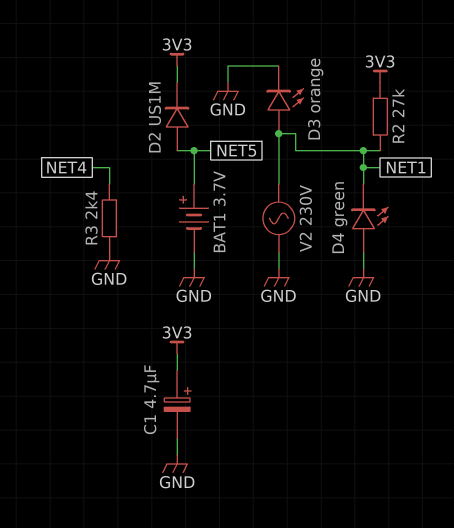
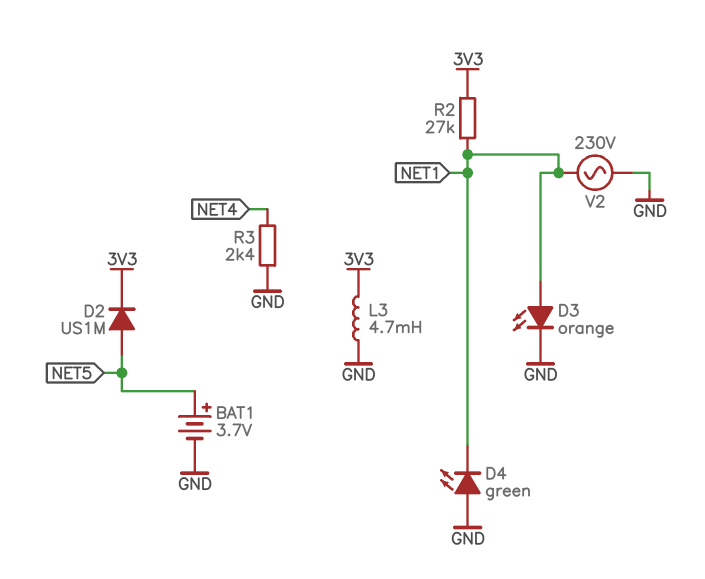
C1: 4.7uF (plus 3V3, minus GND) -> none
L3: none -> 4.7mH (3V3, GND)

